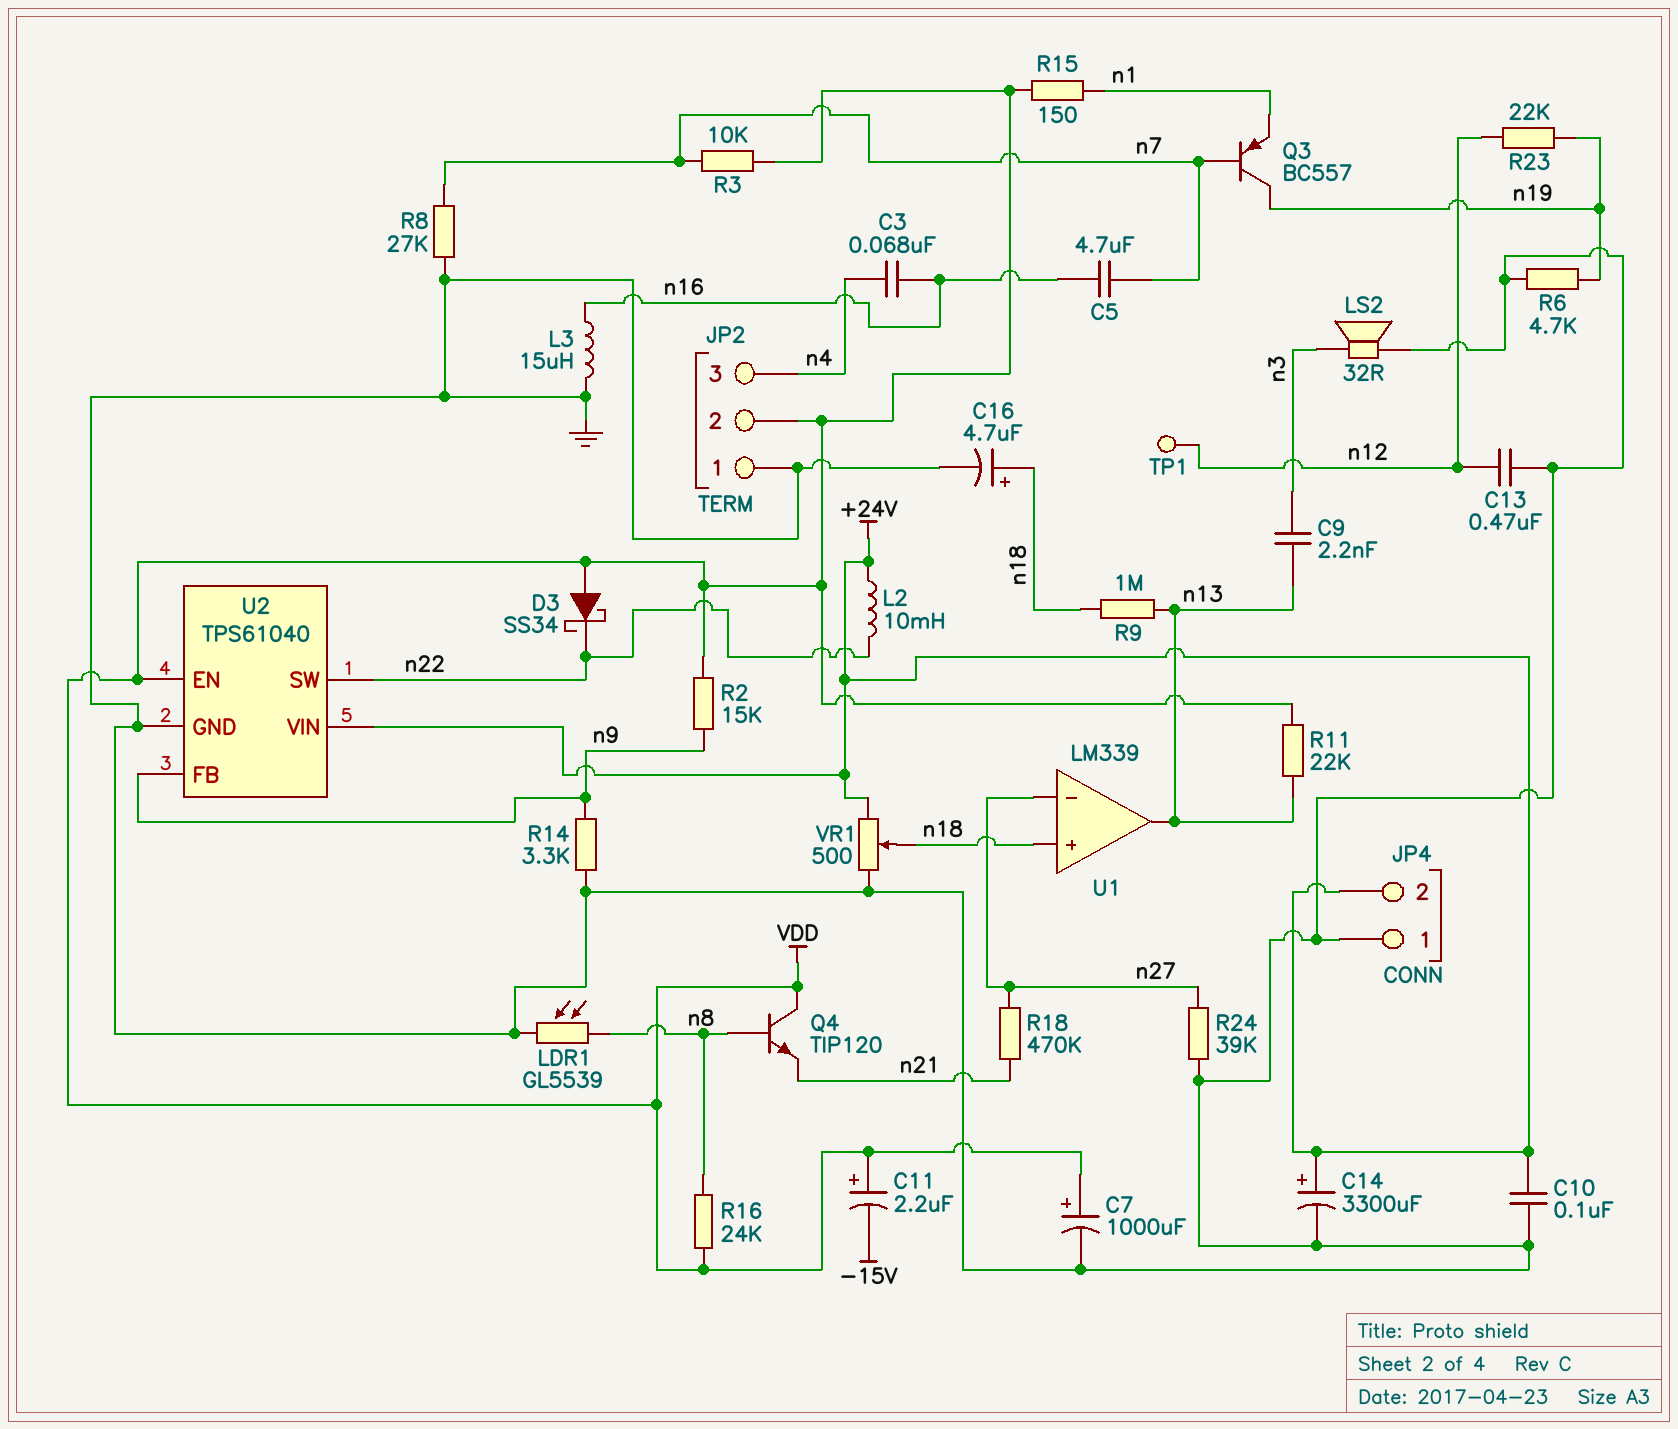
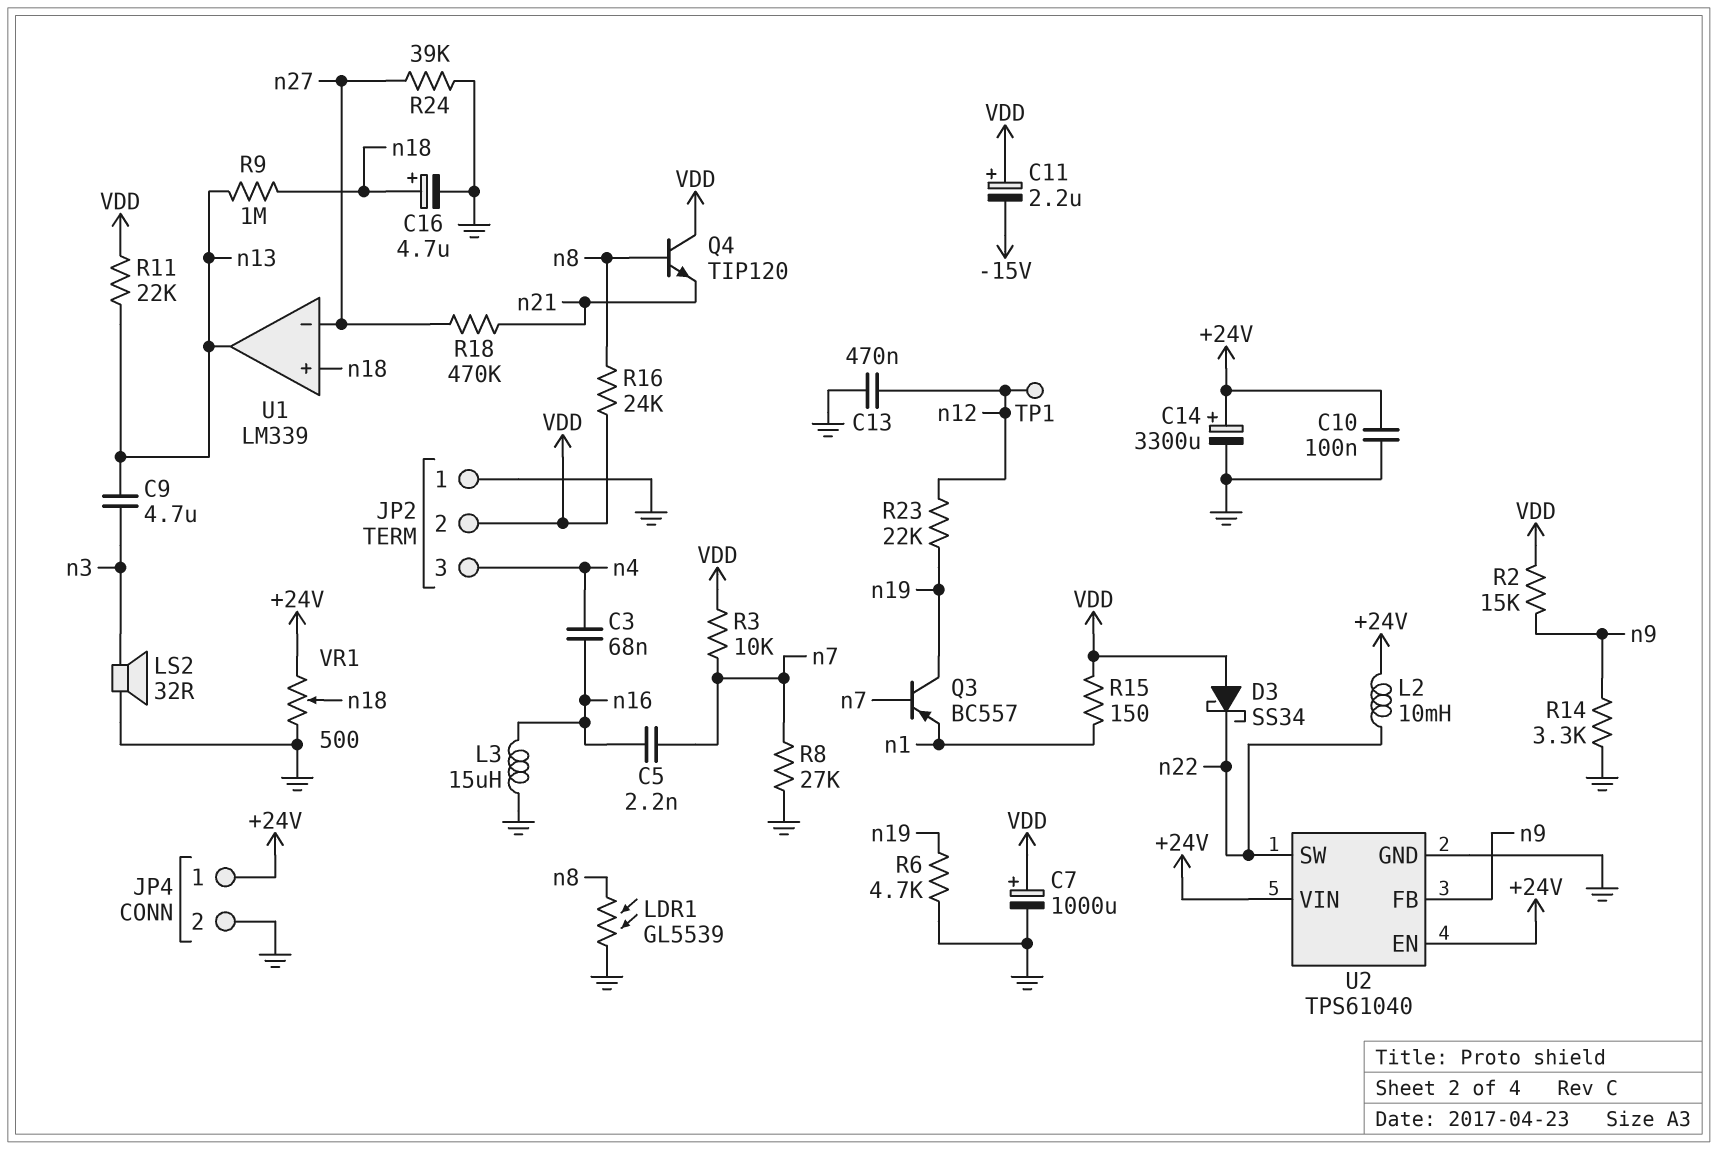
C5: 4.7uF (n7, n16) -> 2.2nF (n7, n16)
C9: 2.2nF (n3, n13) -> 4.7uF (n3, n13)
JP4 pin 1: GND -> +24V
JP4 pin 2: +24V -> GND
U2 pin EN: VDD -> +24V

